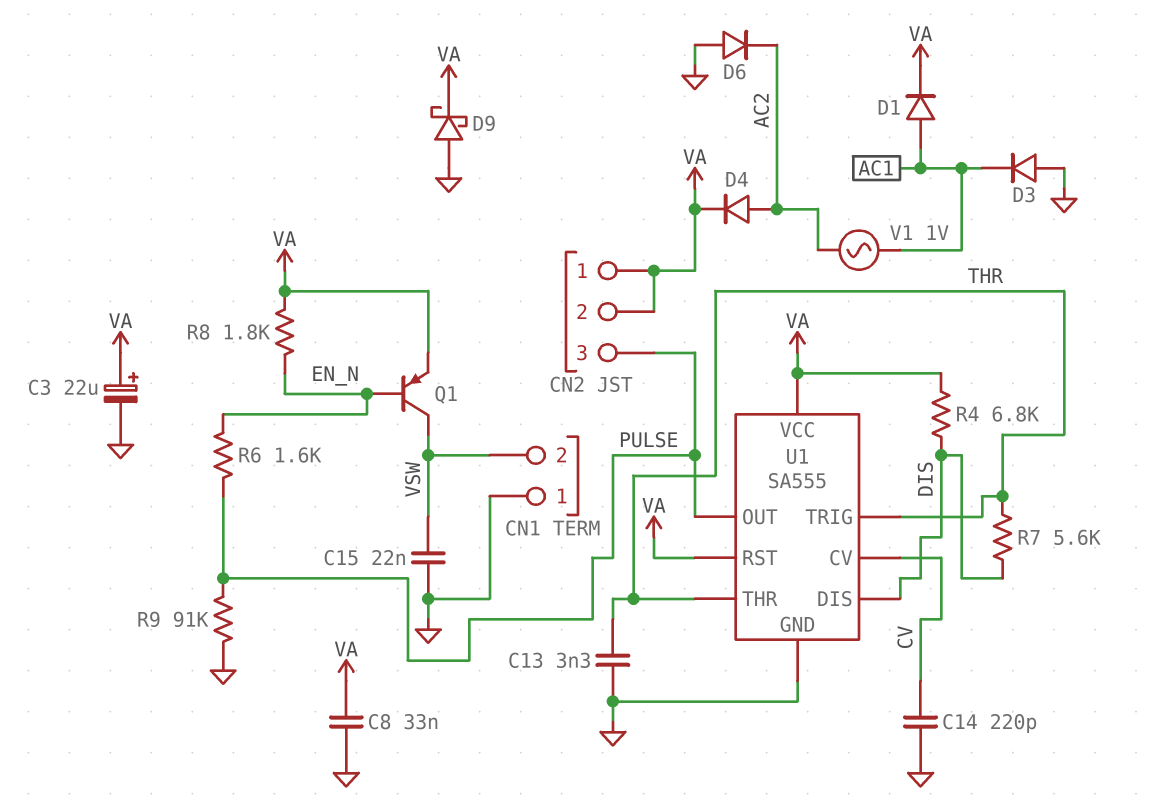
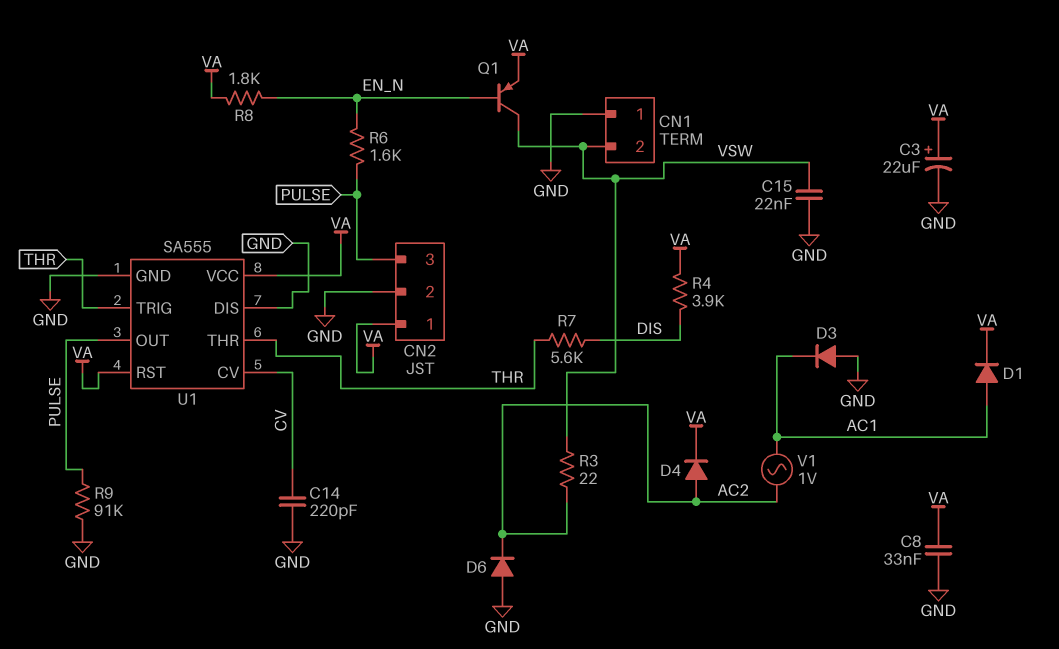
C13: 3.3nF (GND, THR) -> none
CN2 pin 2: VA -> GND
D9: schottky (A GND, K VA) -> none
R3: none -> 22 (AC2, VSW)
R4: 6.8k (DIS, VA) -> 3.9k (DIS, VA)
U1 pin DIS: DIS -> GND

